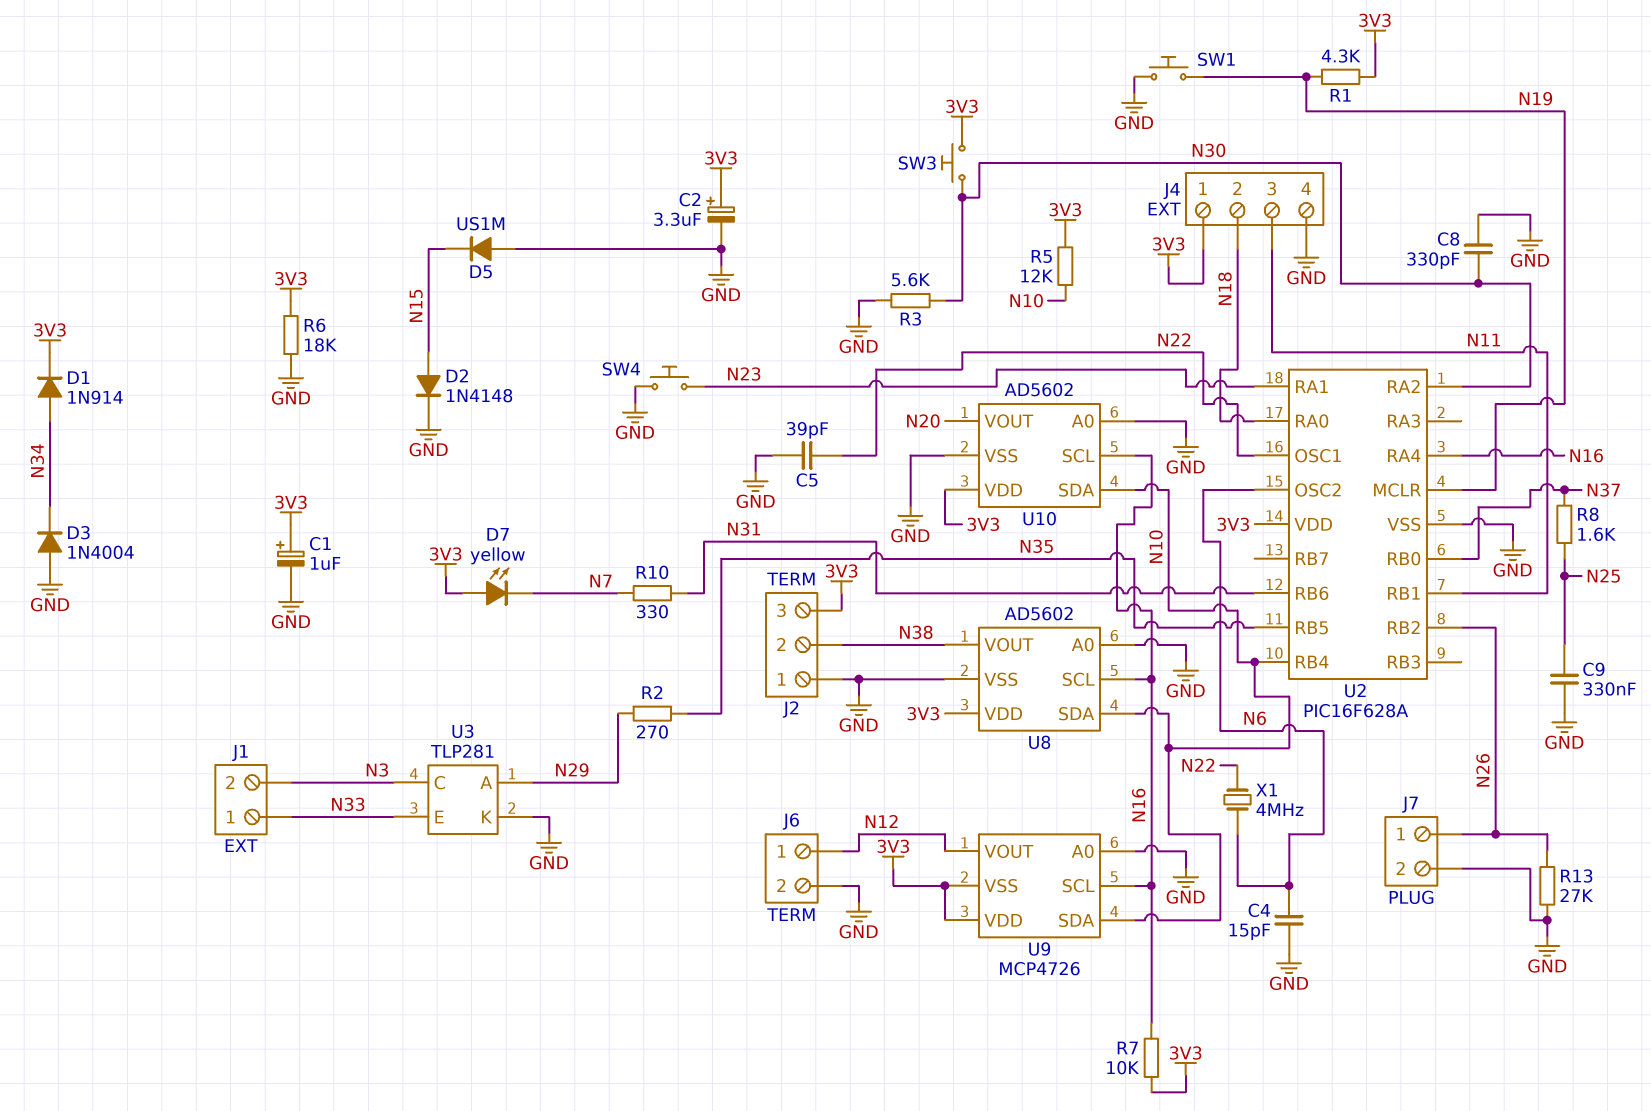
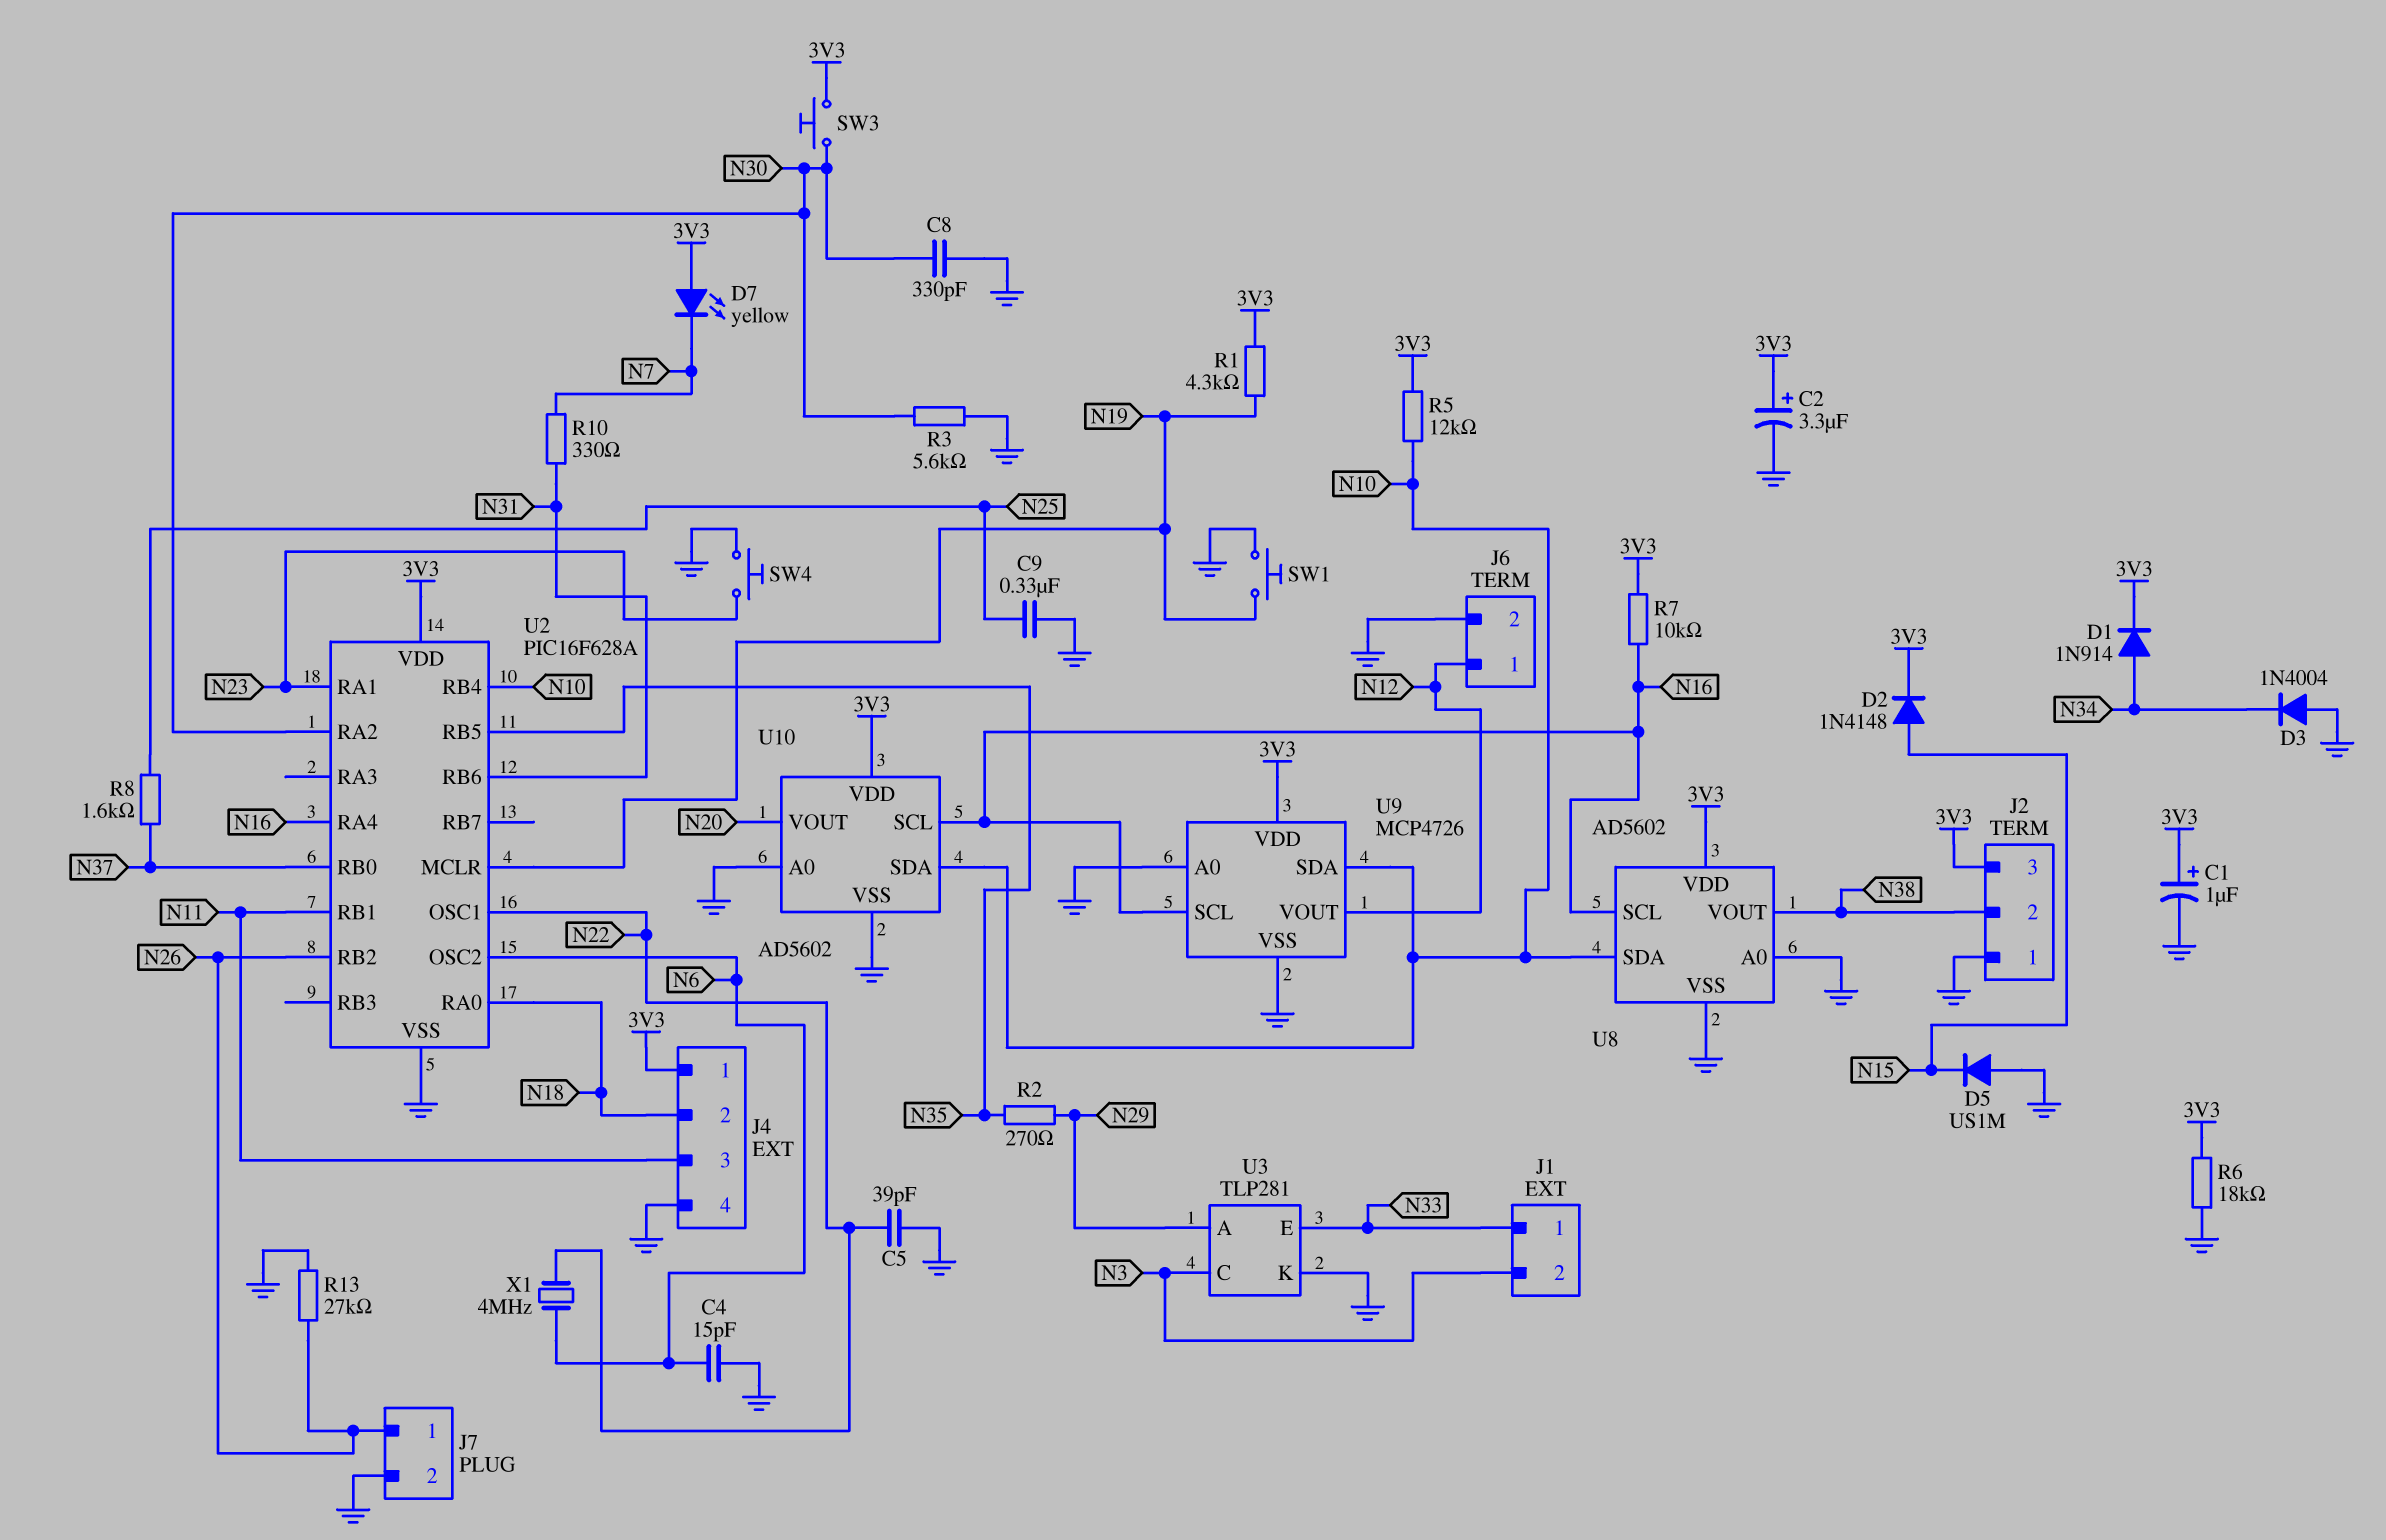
D2: diode 1N4148 (A N15, K GND) -> diode 1N4148 (A N15, K 3V3)
U9 pin VSS: 3V3 -> GND

